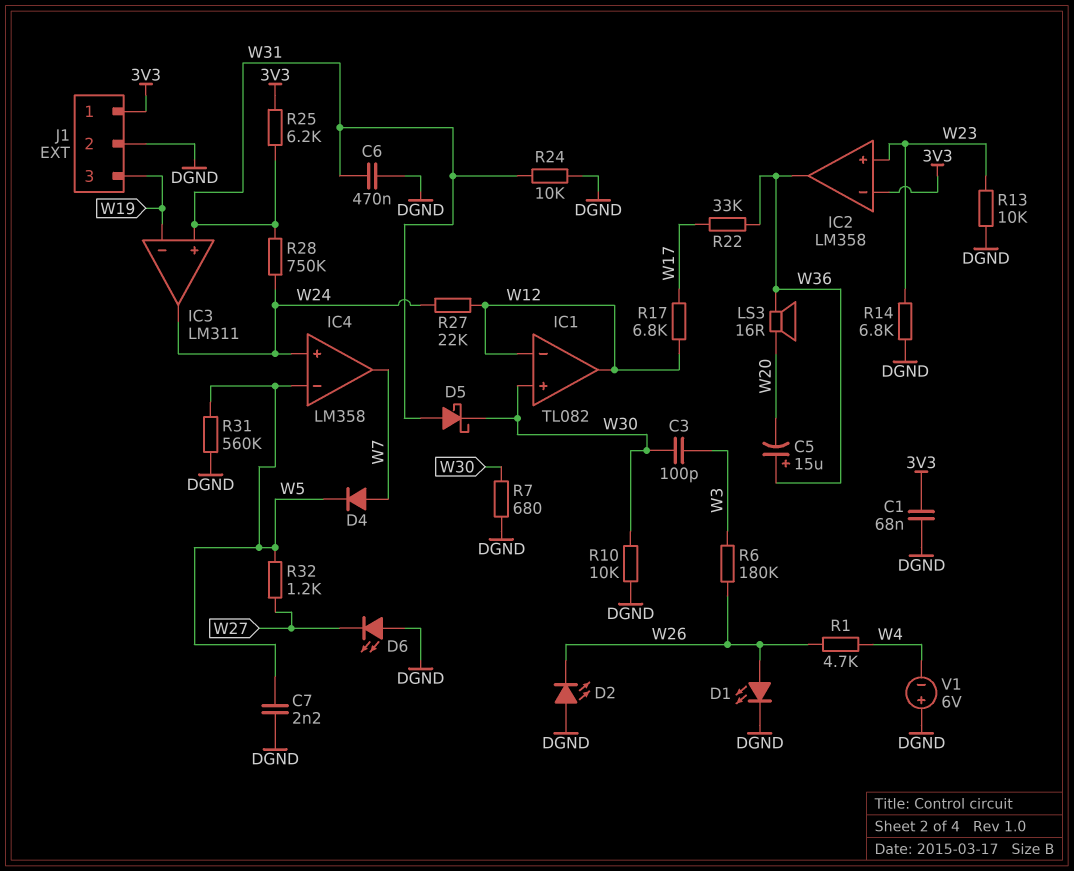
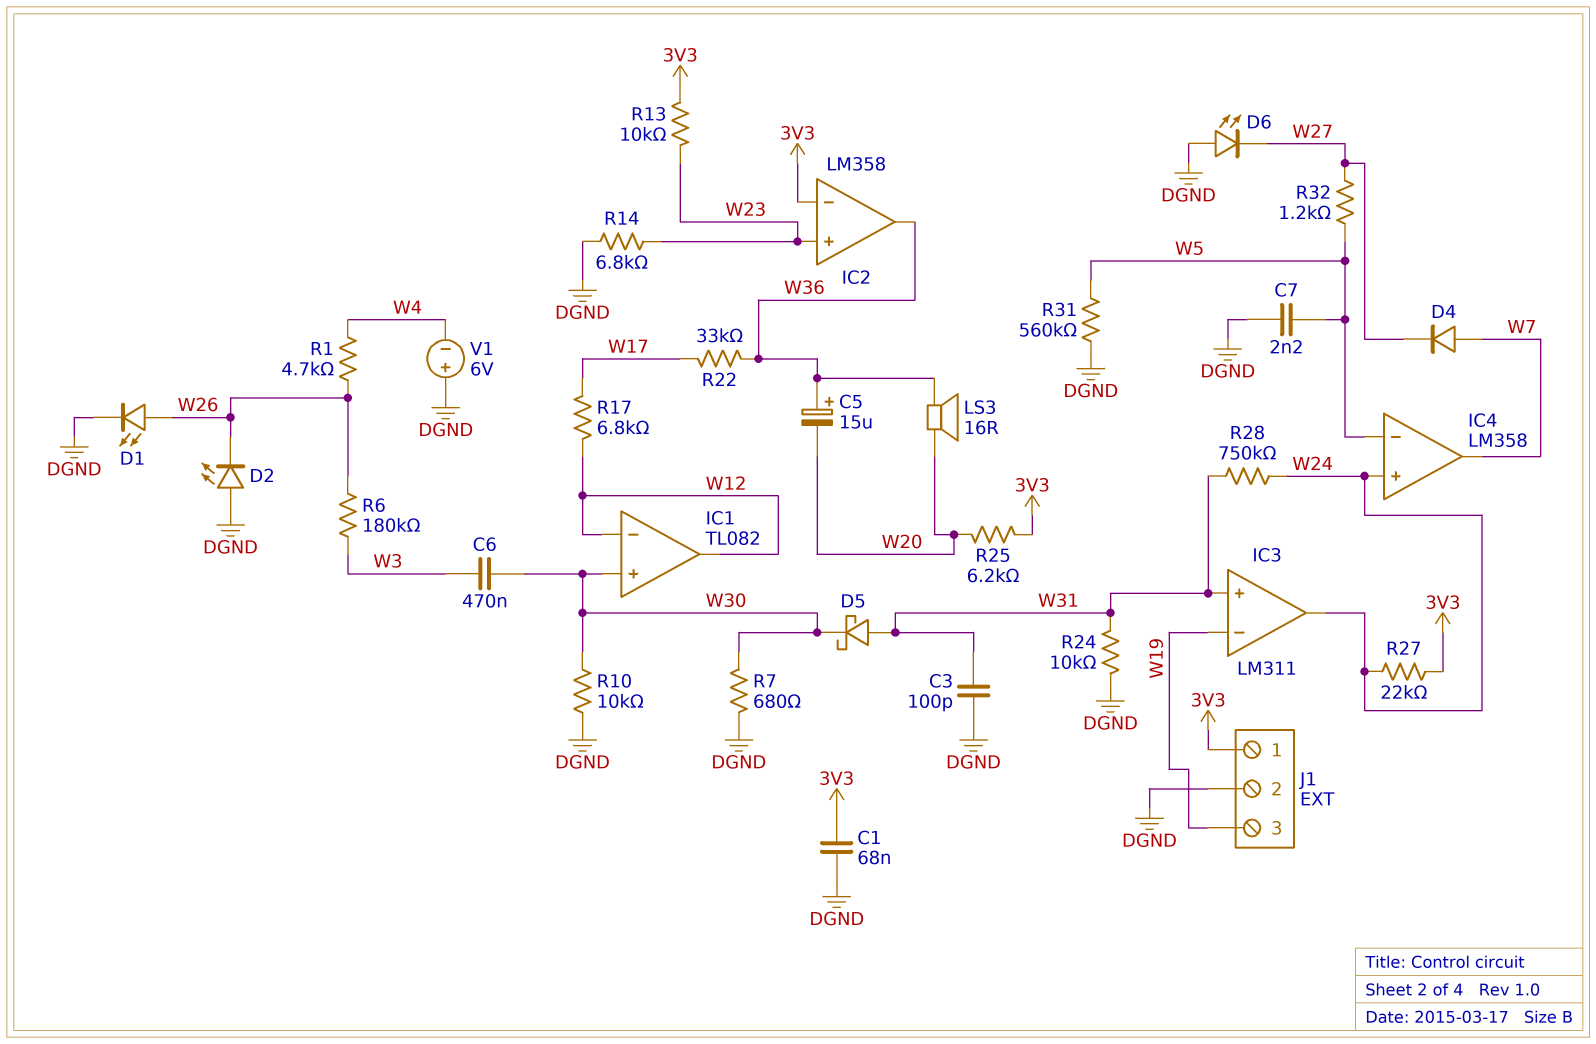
C3: 100pF (W3, W30) -> 100pF (DGND, W31)
C6: 470nF (DGND, W31) -> 470nF (W3, W30)
D4: diode (A W7, K W5) -> diode (A W7, K W27)
R13: 10k (DGND, W23) -> 10k (3V3, W23)
R25: 6.2k (3V3, W31) -> 6.2k (3V3, W20)
R27: 22k (W12, W24) -> 22k (3V3, W24)

